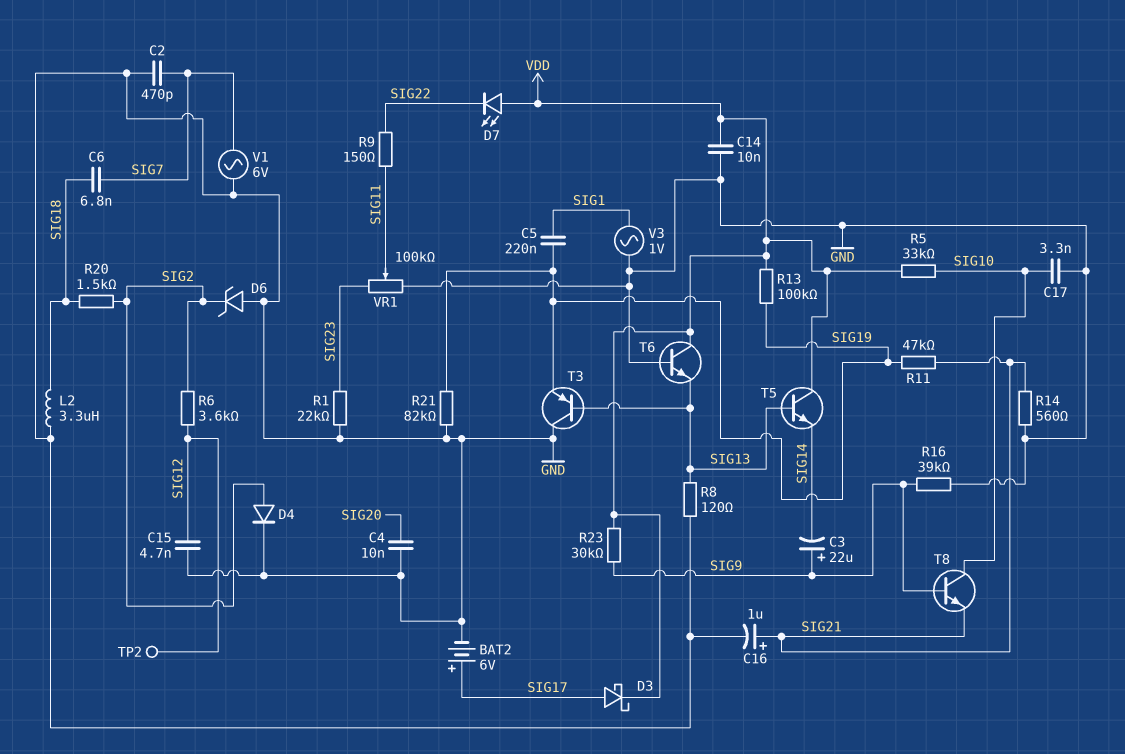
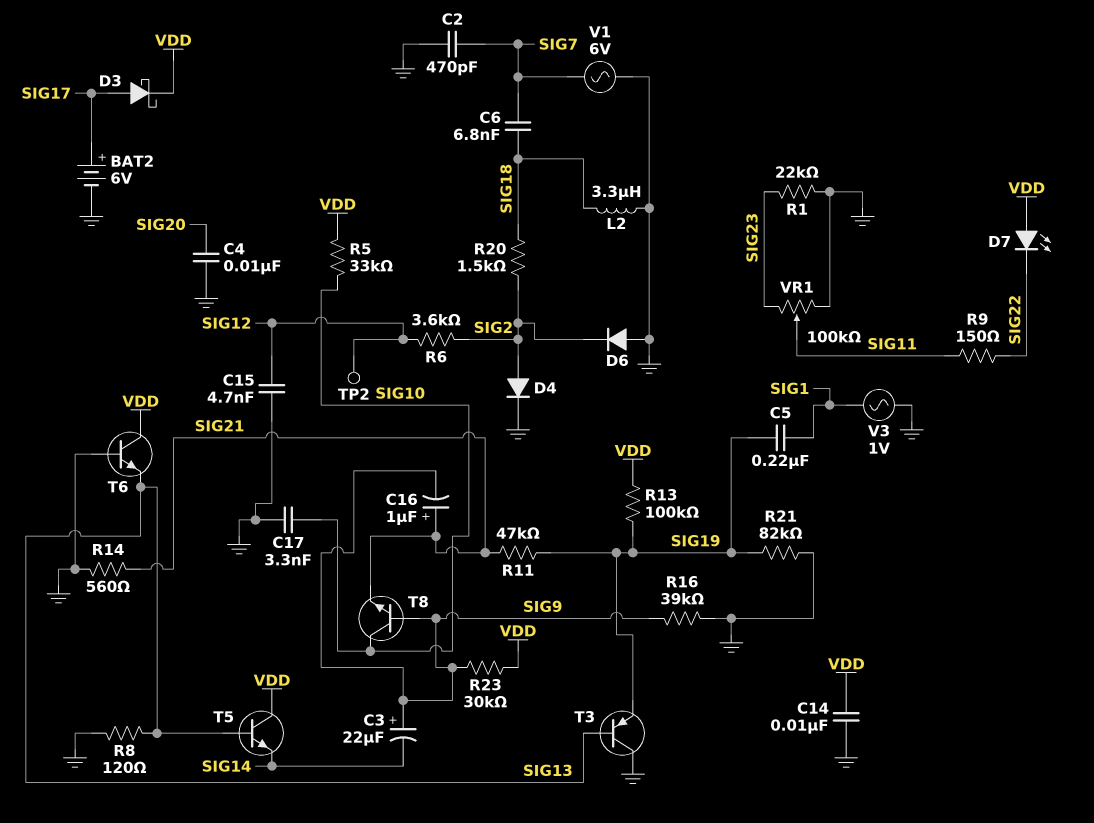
C16: 1uF (plus SIG21, minus GND) -> 1uF (plus SIG21, minus SIG9)
D6: zener (A GND, K SIG2) -> diode (A GND, K SIG2)

